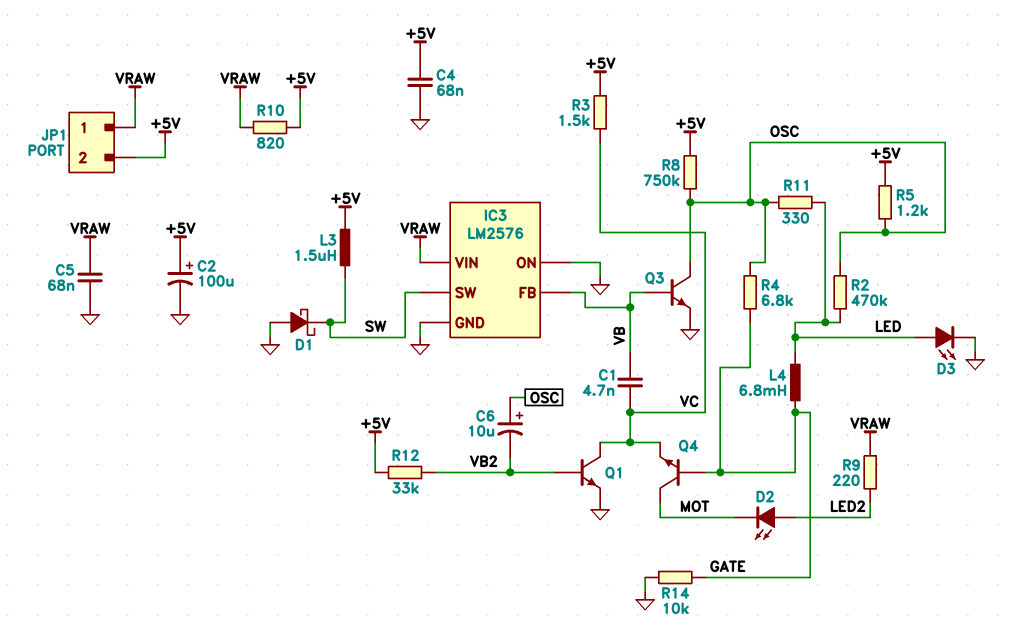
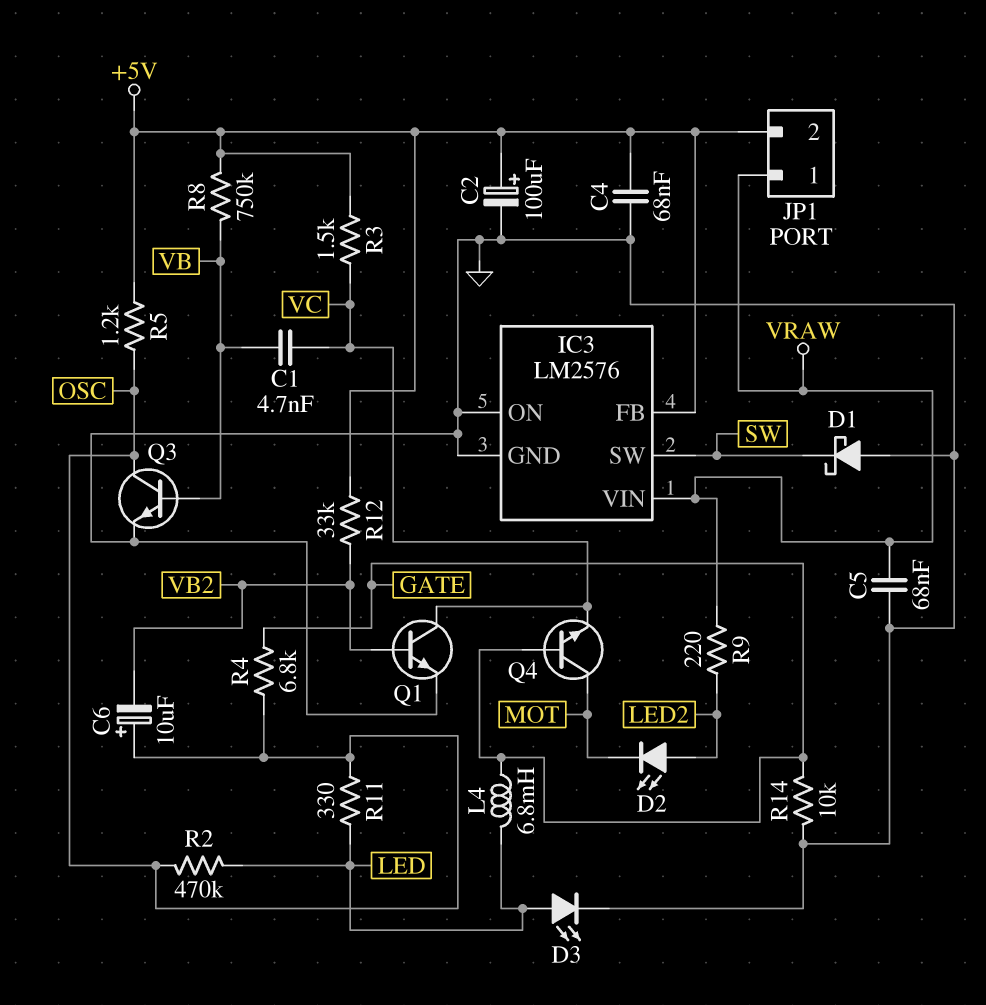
IC3 pin FB: VB -> +5V
L3: 1.5uH (+5V, SW) -> none
R8: 750k (+5V, OSC) -> 750k (+5V, VB)
R10: 820 (+5V, VRAW) -> none

